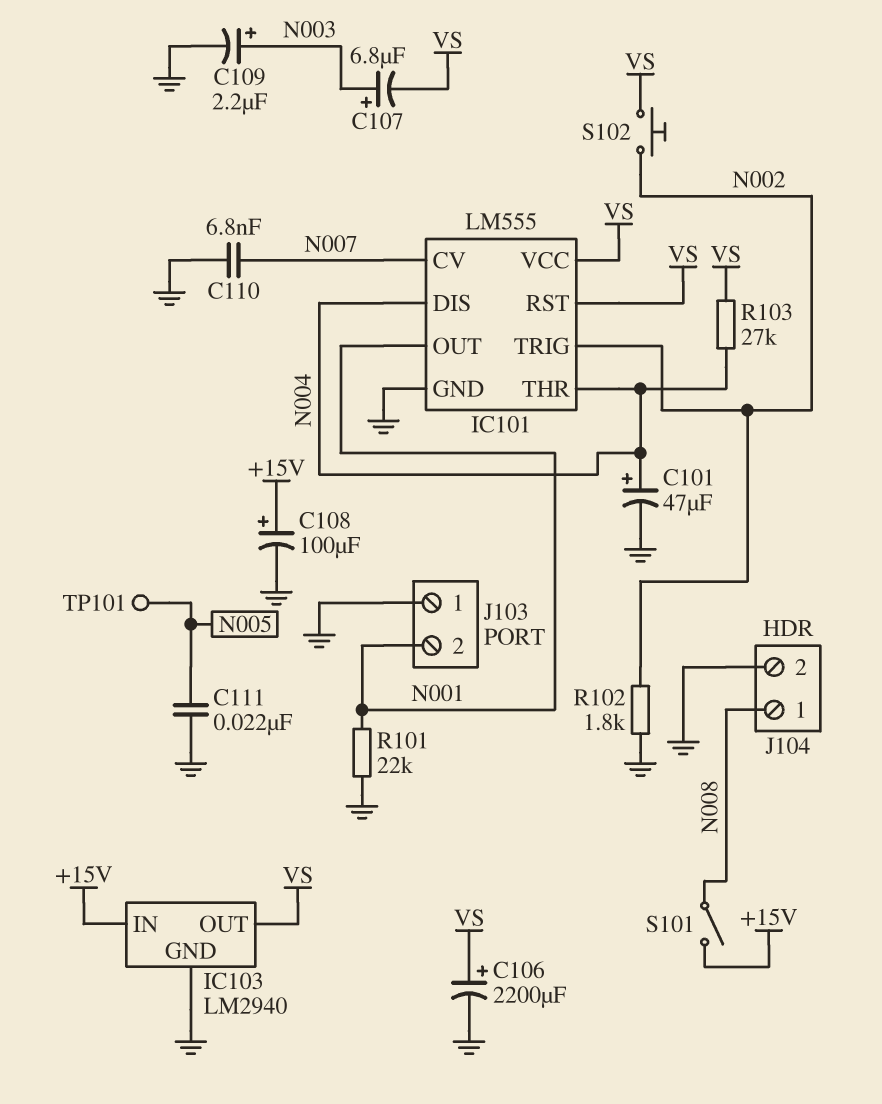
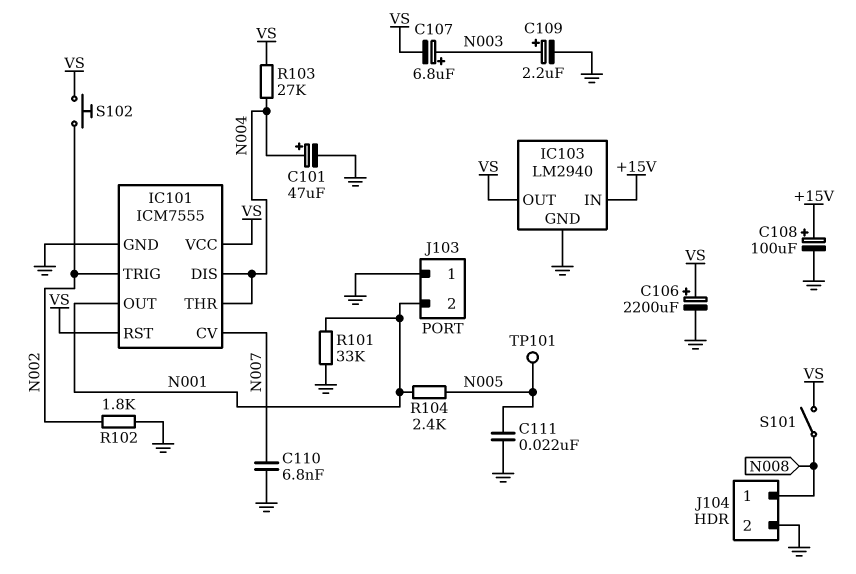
IC101: LM555 -> ICM7555
R101: 22k (GND, N001) -> 33k (GND, N001)
R104: none -> 2.4k (N001, N005)
S101: switch (+15V, N008) -> switch (N008, VS)

